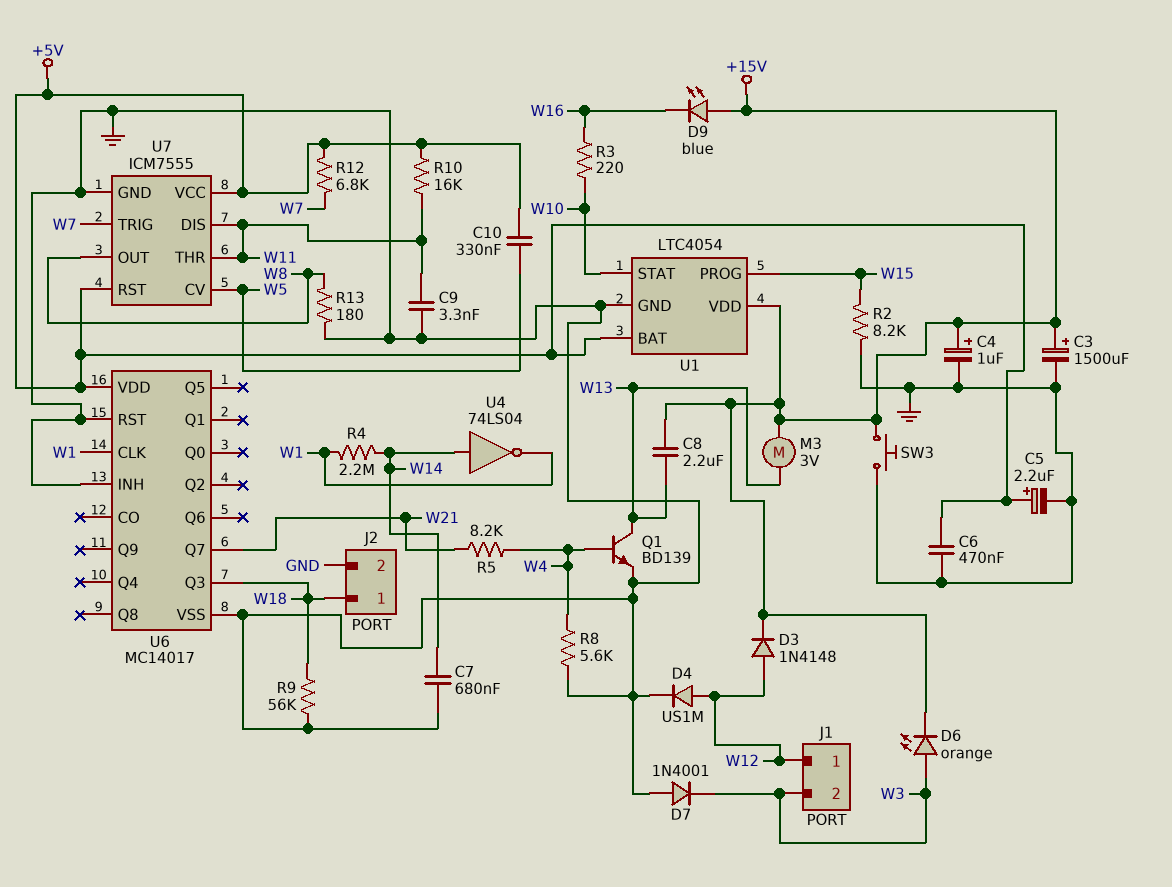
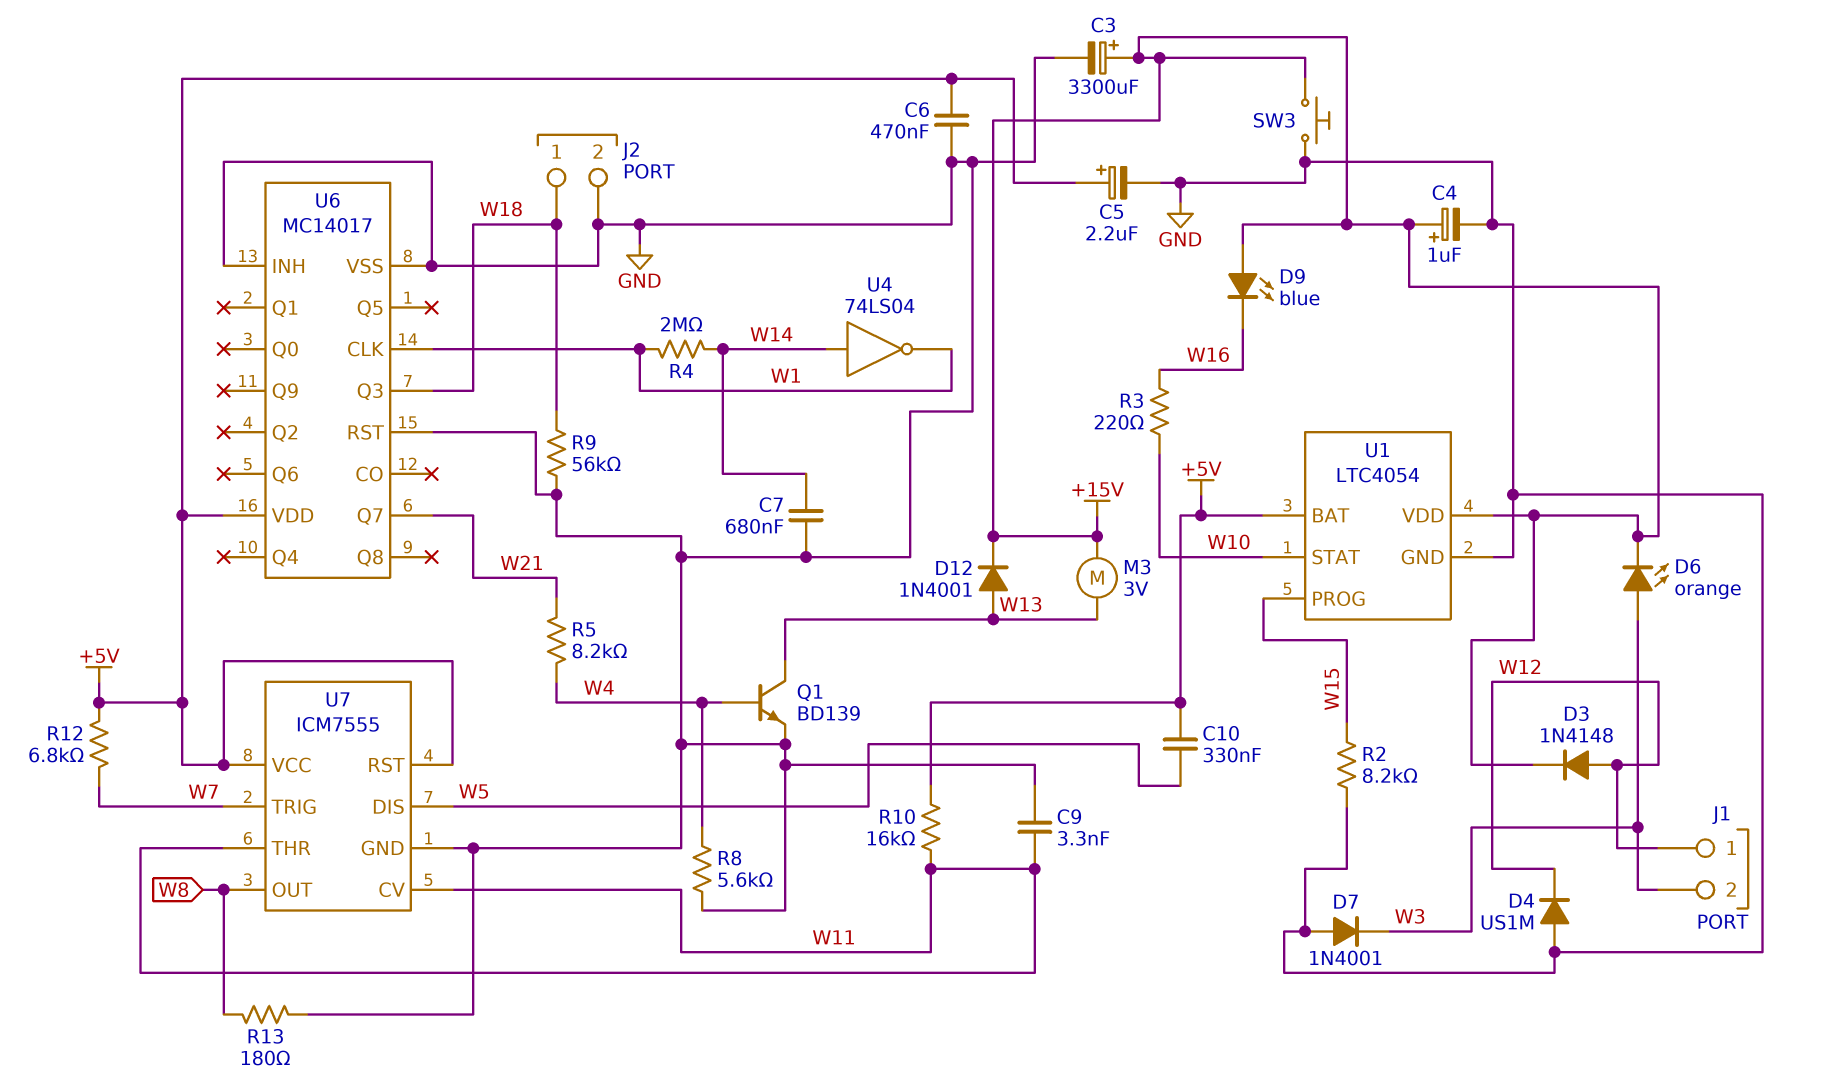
C3: 1500uF (plus +15V, minus GND) -> 3300uF (plus +15V, minus GND)
C8: 2.2uF (+15V, W13) -> none
D4: diode US1M (A W12, K GND) -> diode US1M (A GND, K W12)
D12: none -> diode 1N4001 (A W13, K +15V)
R4: 2.2M (W1, W14) -> 2M (W1, W14)
U7 pin CV: W5 -> W11
U7 pin DIS: W11 -> W5

